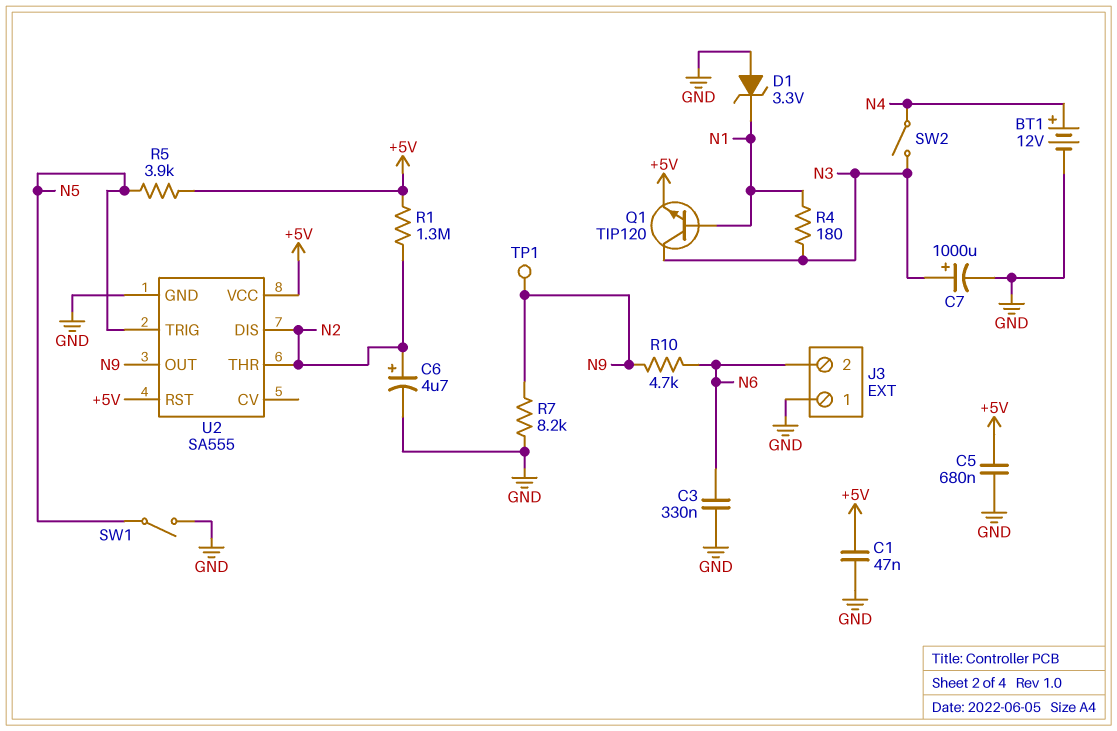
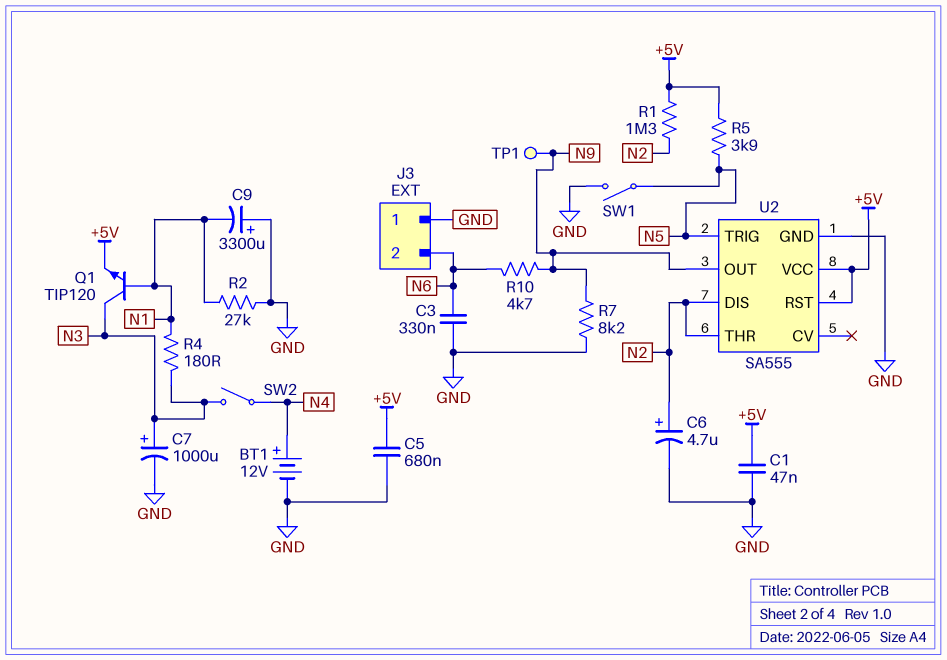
C9: none -> 3300uF (plus GND, minus N1)
D1: zener 3.3V (A GND, K N1) -> none
R2: none -> 27k (GND, N1)

